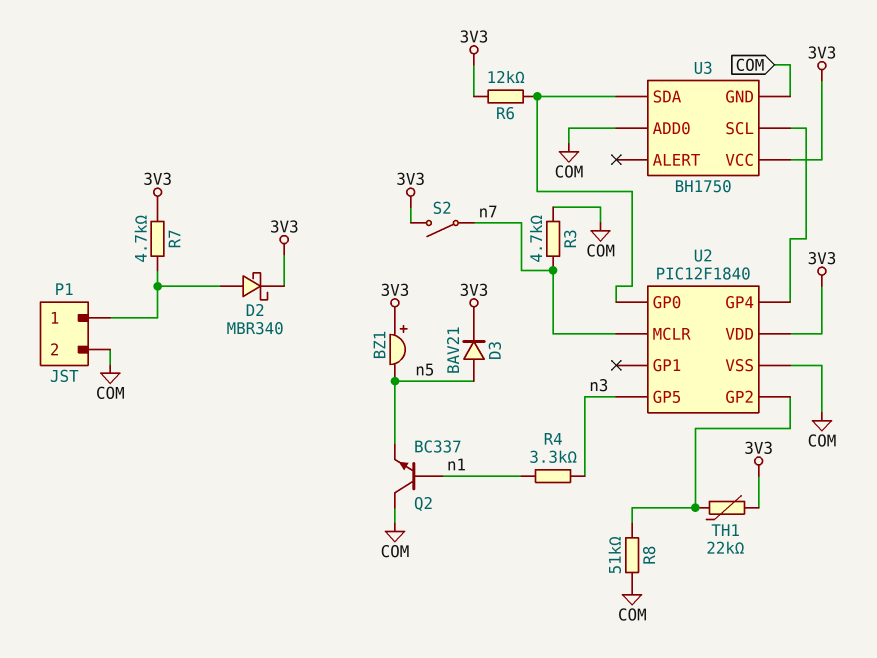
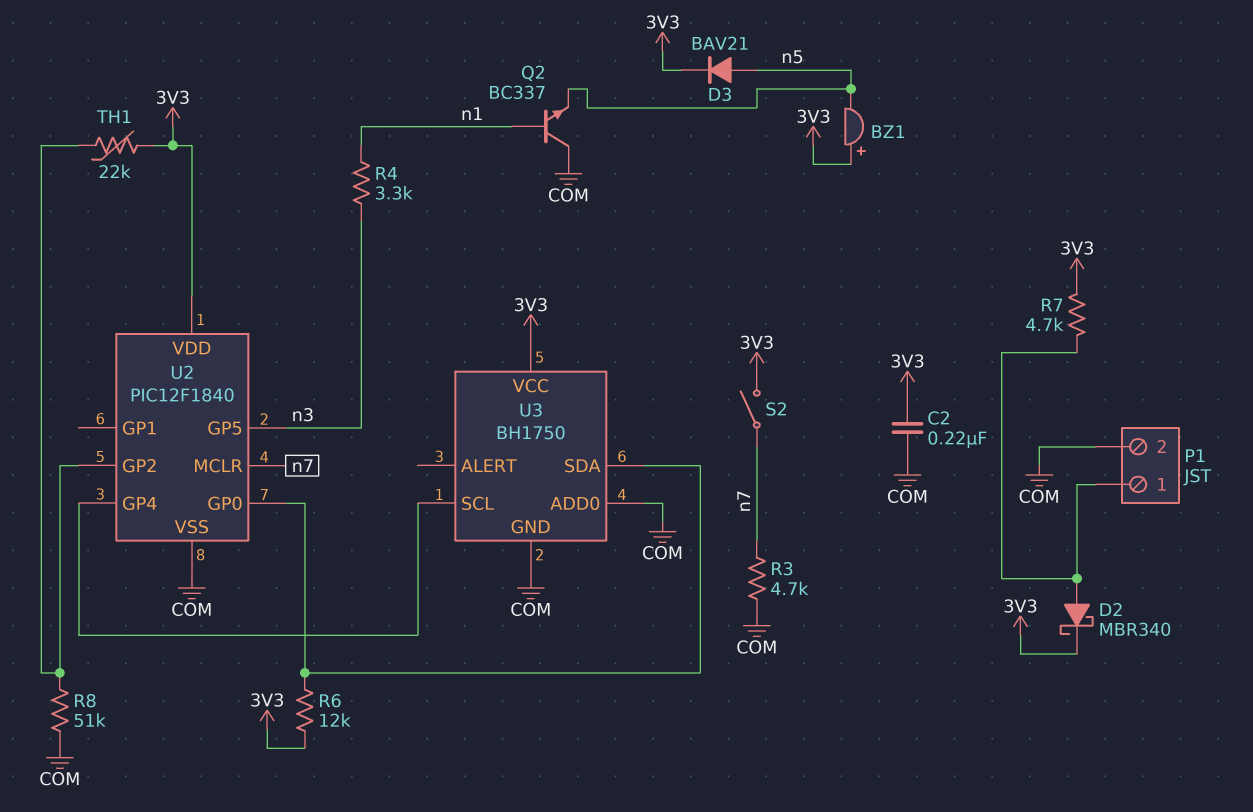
C2: none -> 220nF (3V3, COM)

